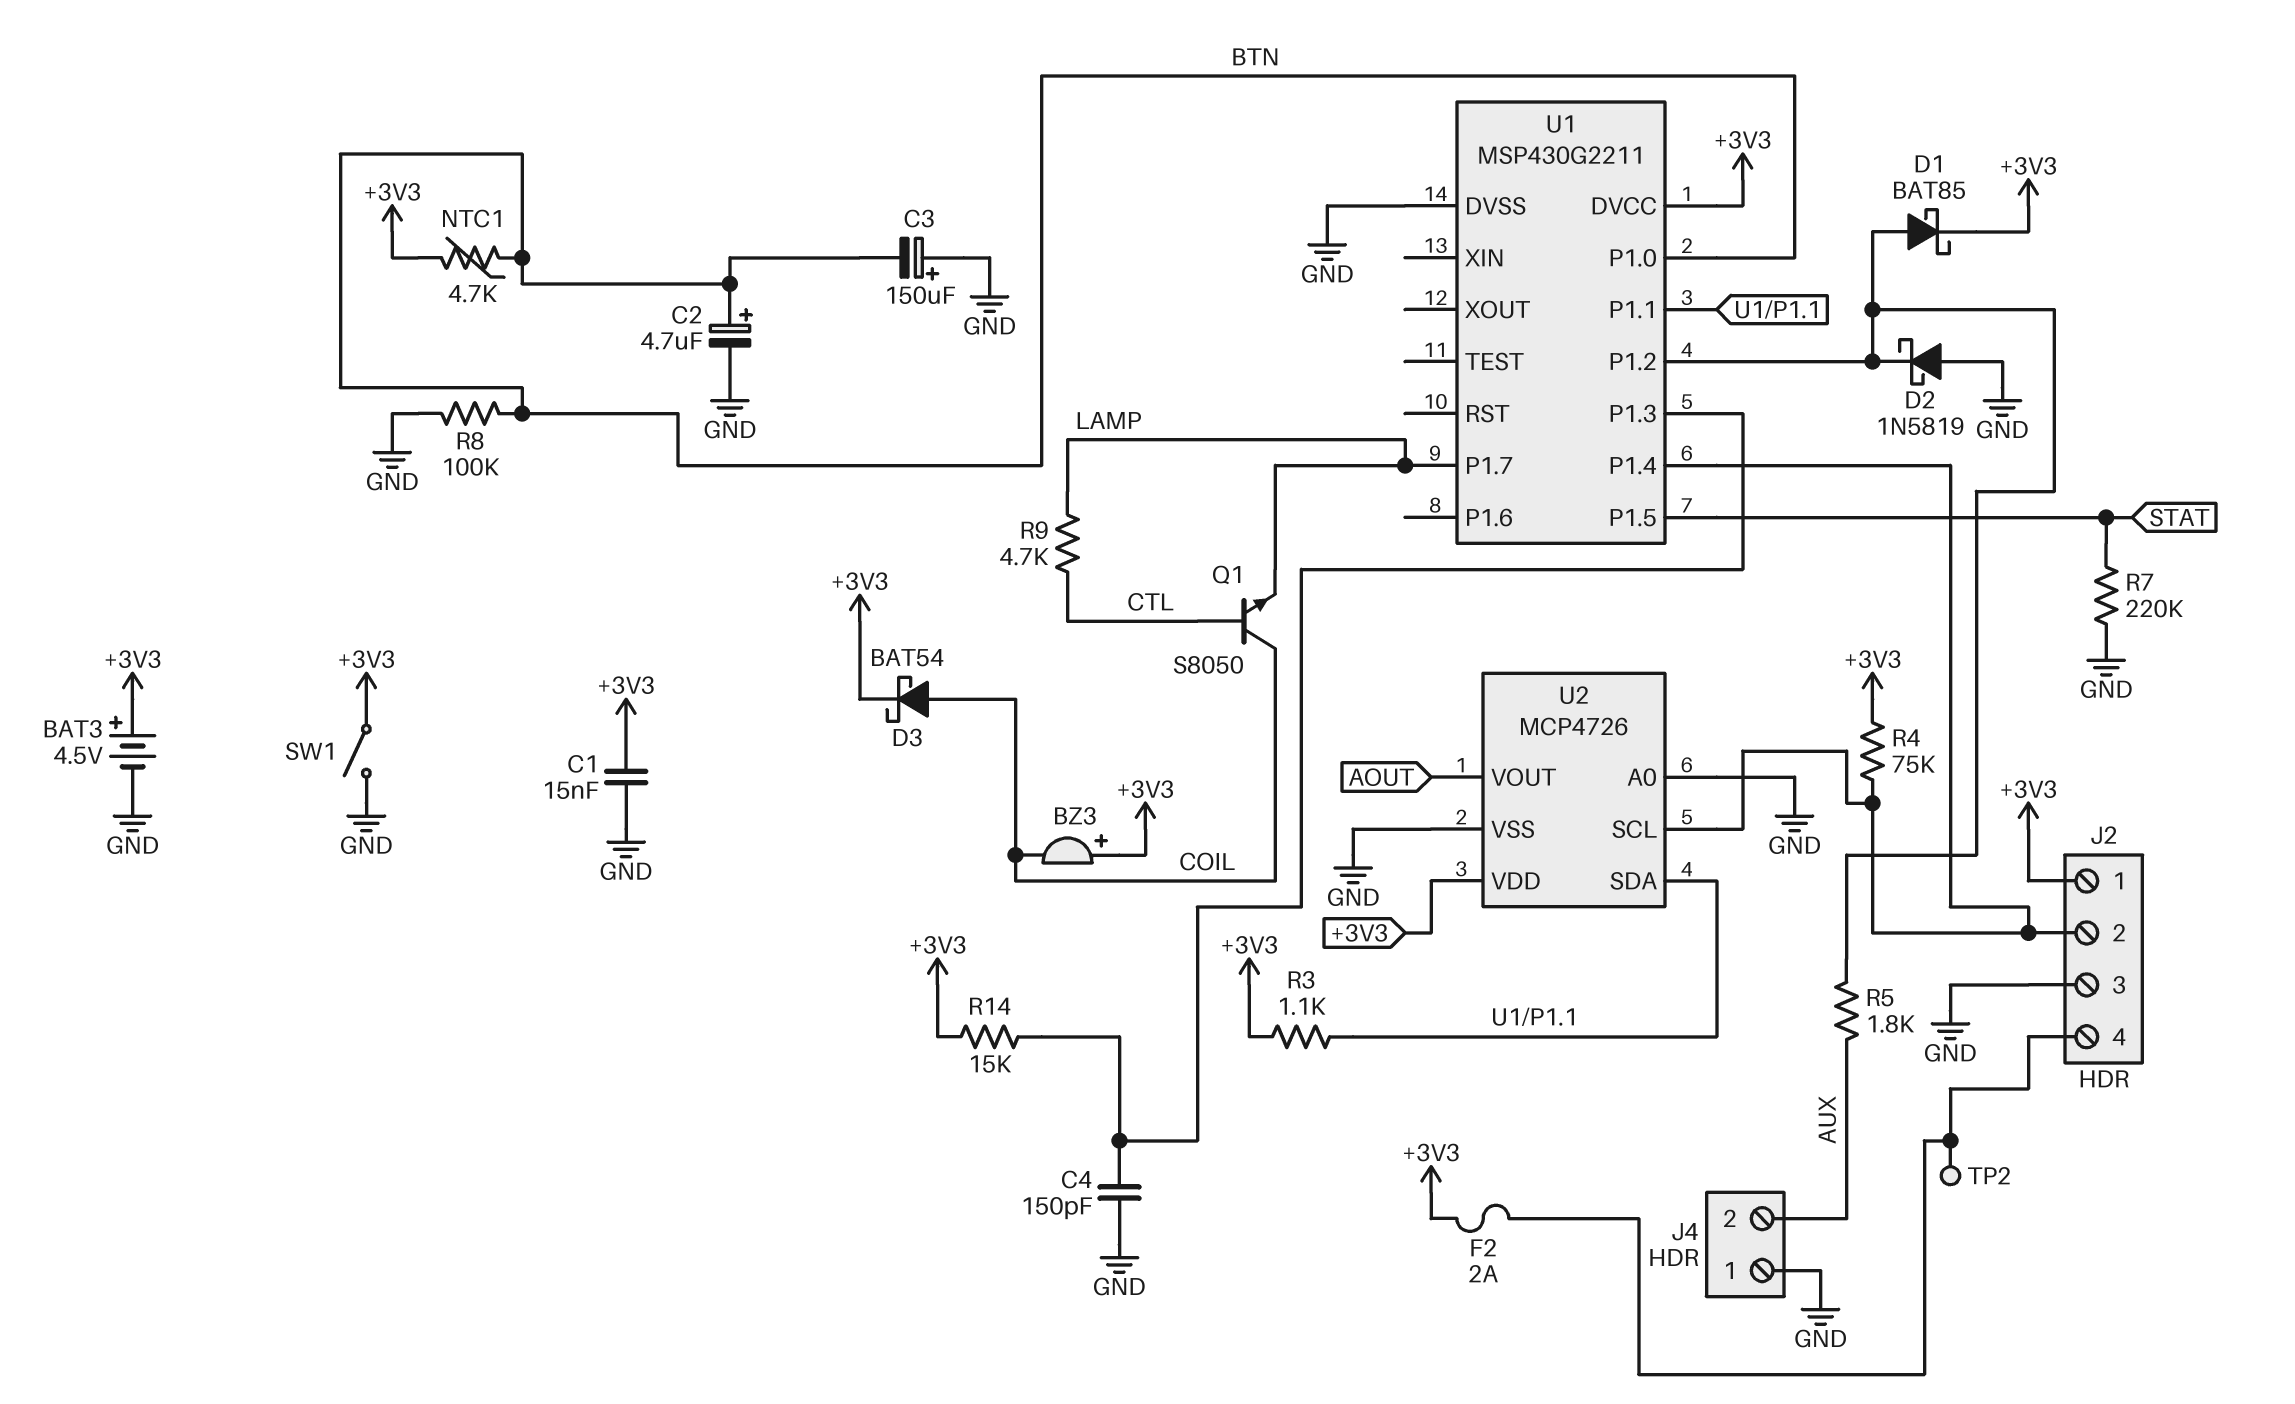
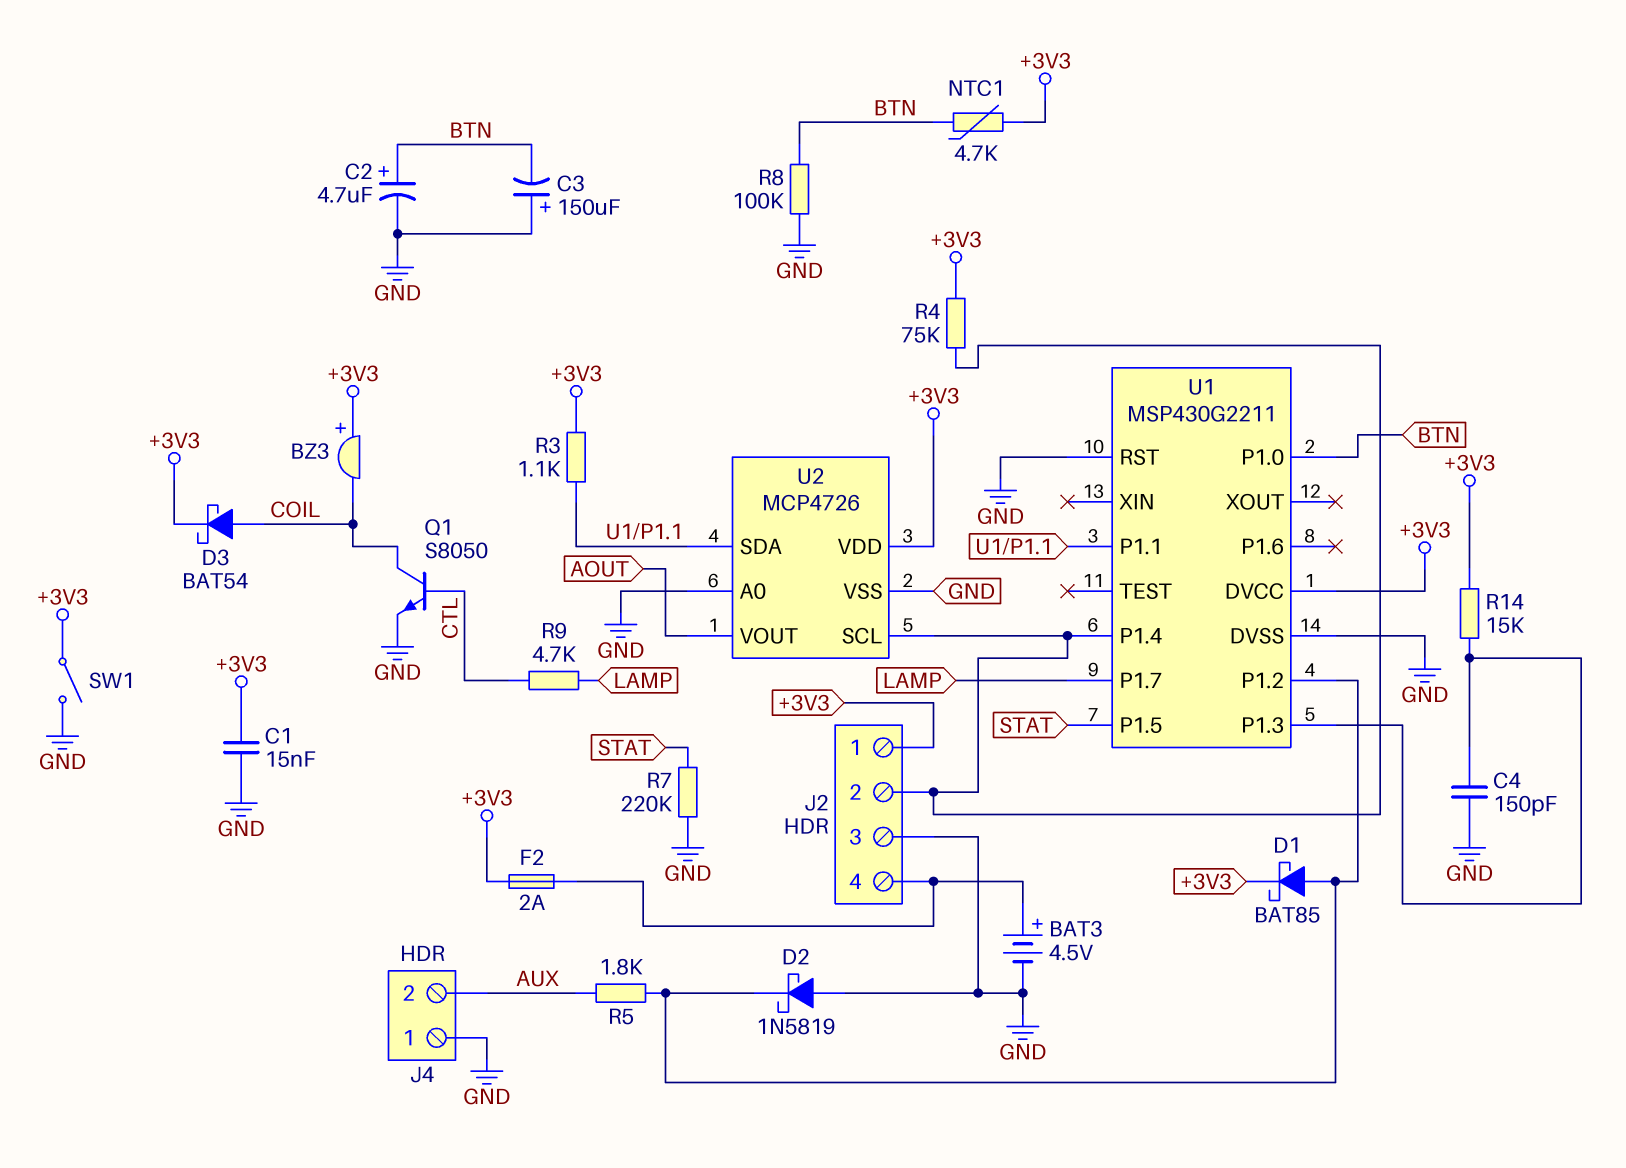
BAT3: 4.5V (plus +3V3, minus GND) -> 4.5V (plus J2/4, minus GND)
Q1: NPN S8050 (B CTL, C COIL, E LAMP) -> NPN S8050 (B CTL, C COIL, E GND)
TP2: test point (J2/4) -> none
U1 pin RST: none -> GND

